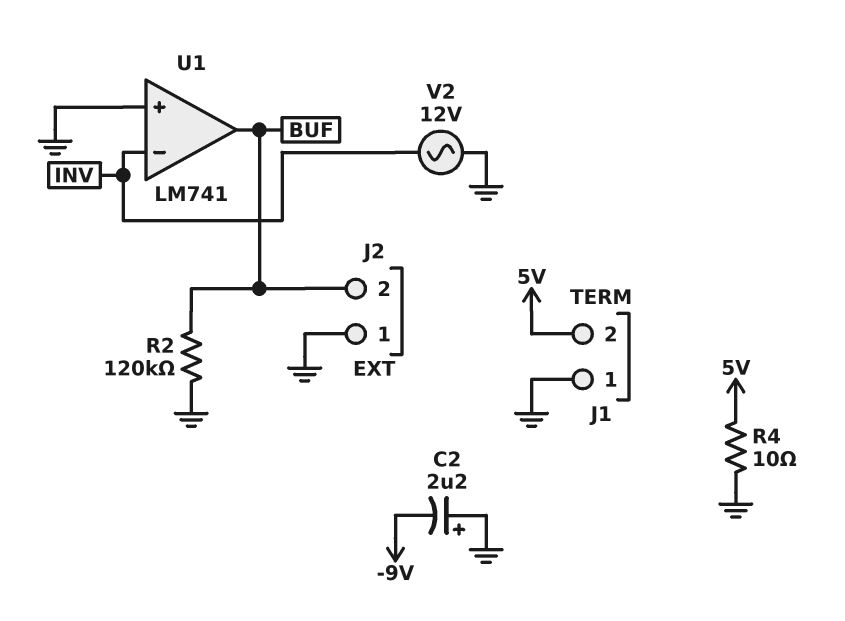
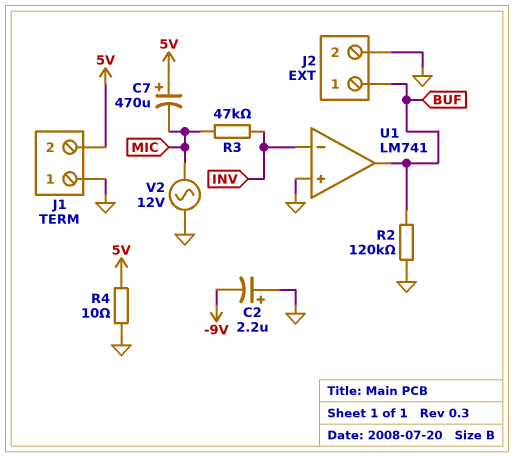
C7: none -> 470uF (plus 5V, minus MIC)
J2 pin 1: GND -> BUF
J2 pin 2: BUF -> GND
R3: none -> 47k (INV, MIC)
V2: AC 12V (GND, INV) -> AC 12V (GND, MIC)

